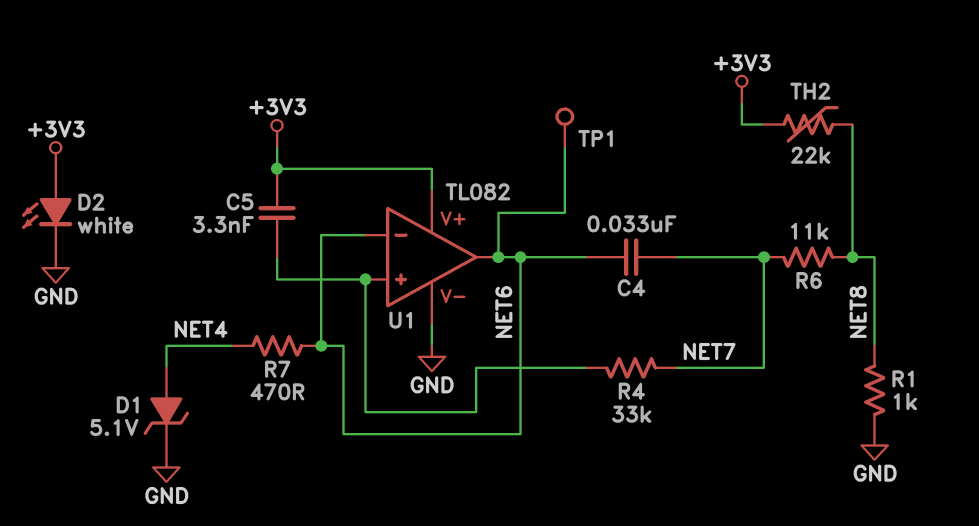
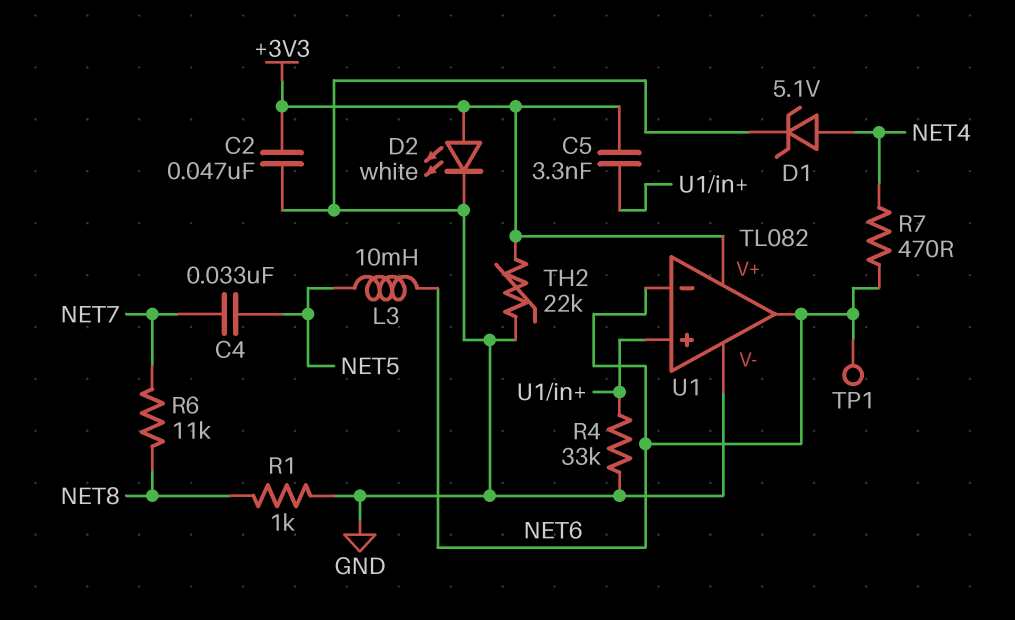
C2: none -> 47nF (+3V3, GND)
C4: 33nF (NET6, NET7) -> 33nF (NET5, NET7)
L3: none -> 10mH (NET5, NET6)
R4: 33k (NET7, U1/in+) -> 33k (GND, U1/in+)
TH2: 22k (+3V3, NET8) -> 22k (+3V3, GND)

